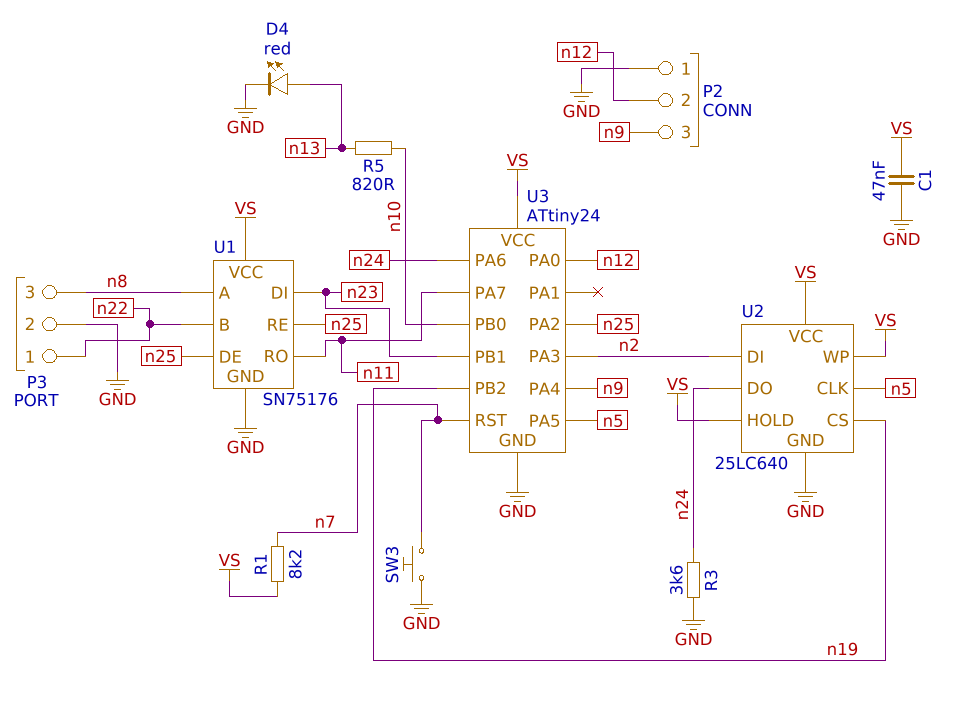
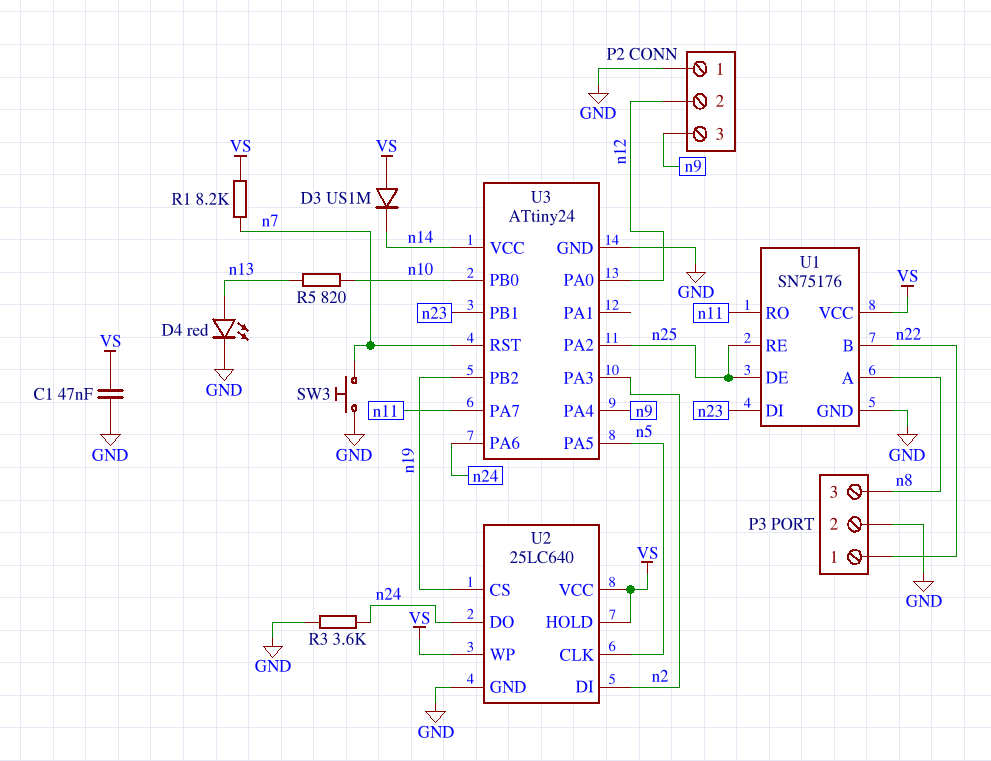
D3: none -> diode US1M (A VS, K n14)
U3 pin VCC: VS -> n14

